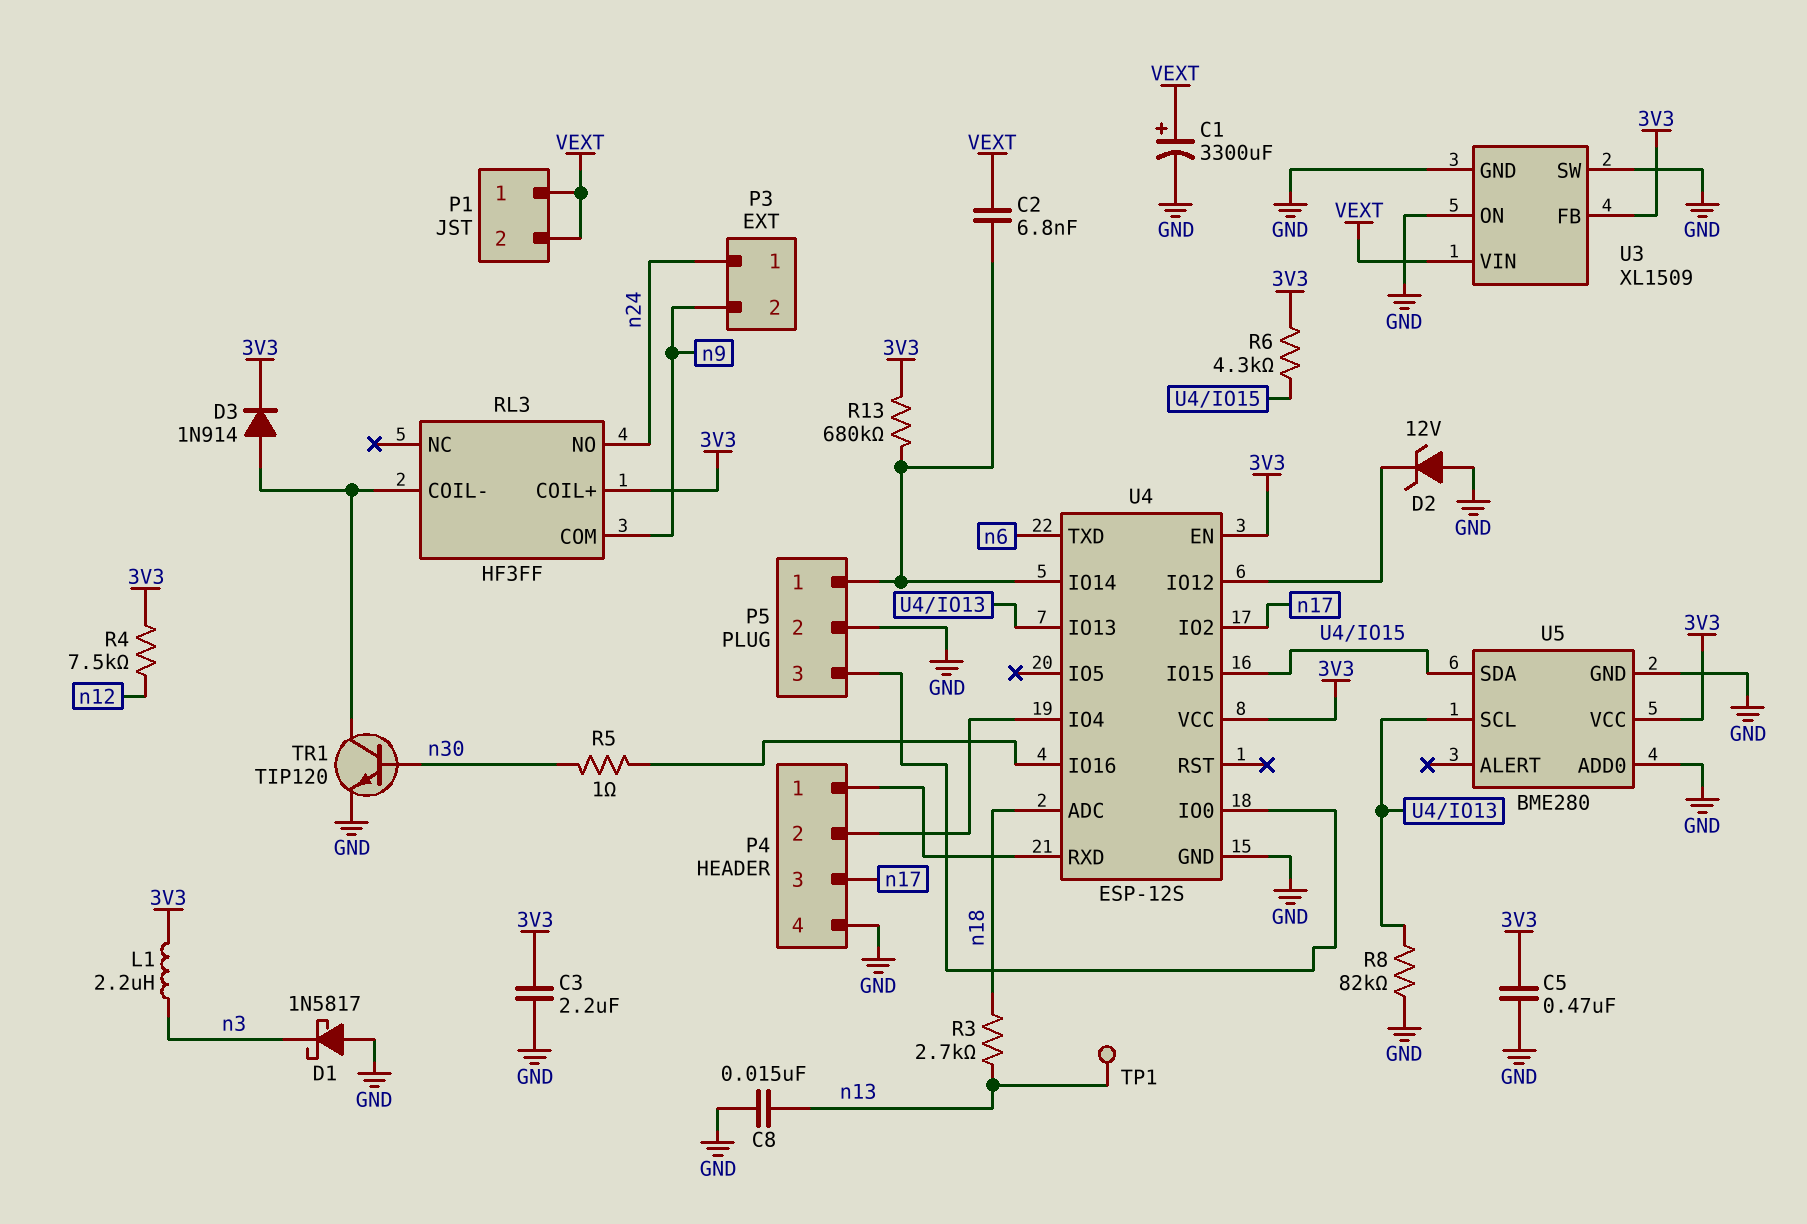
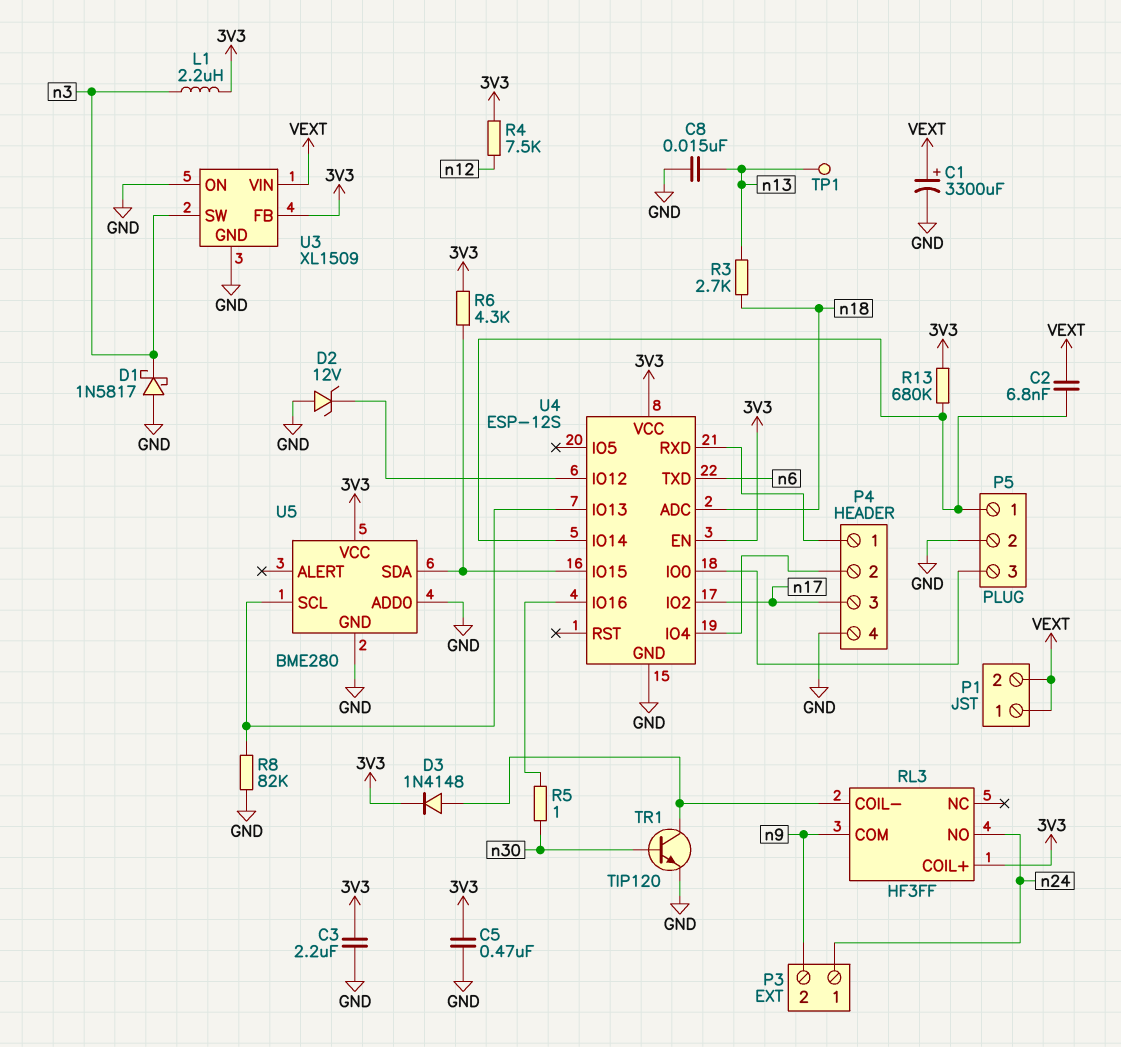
D3: diode 1N914 (A RL3/COIL-, K 3V3) -> diode 1N4148 (A RL3/COIL-, K 3V3)
U3 pin SW: GND -> n3

